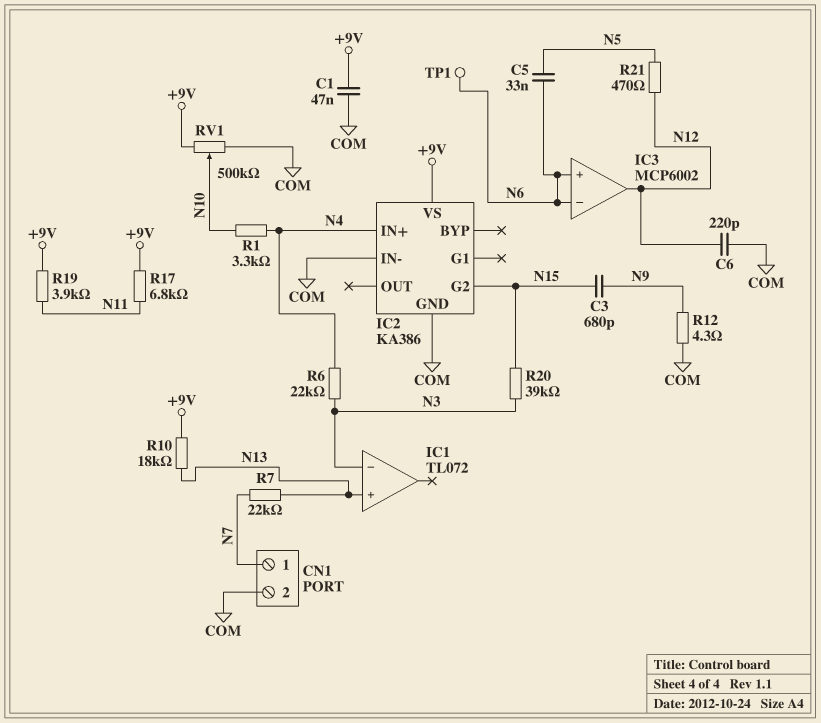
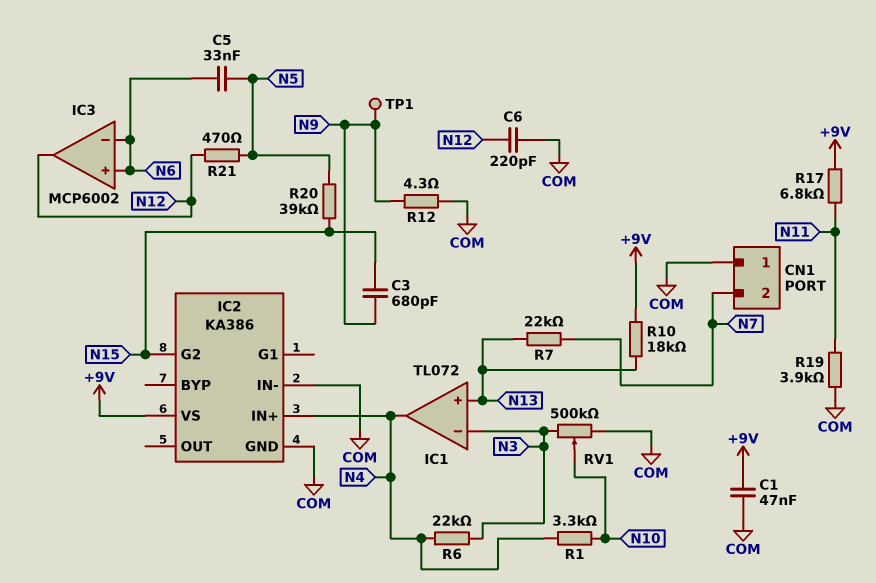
CN1 pin 1: N7 -> COM
CN1 pin 2: COM -> N7
IC1 pin out: none -> N4
R19: 3.9k (+9V, N11) -> 3.9k (COM, N11)
R20: 39k (N3, N15) -> 39k (N5, N15)
RV1: 500k (+9V, COM, wiper N10) -> 500k (COM, N3, wiper N10)
TP1: test point (N6) -> test point (N9)

